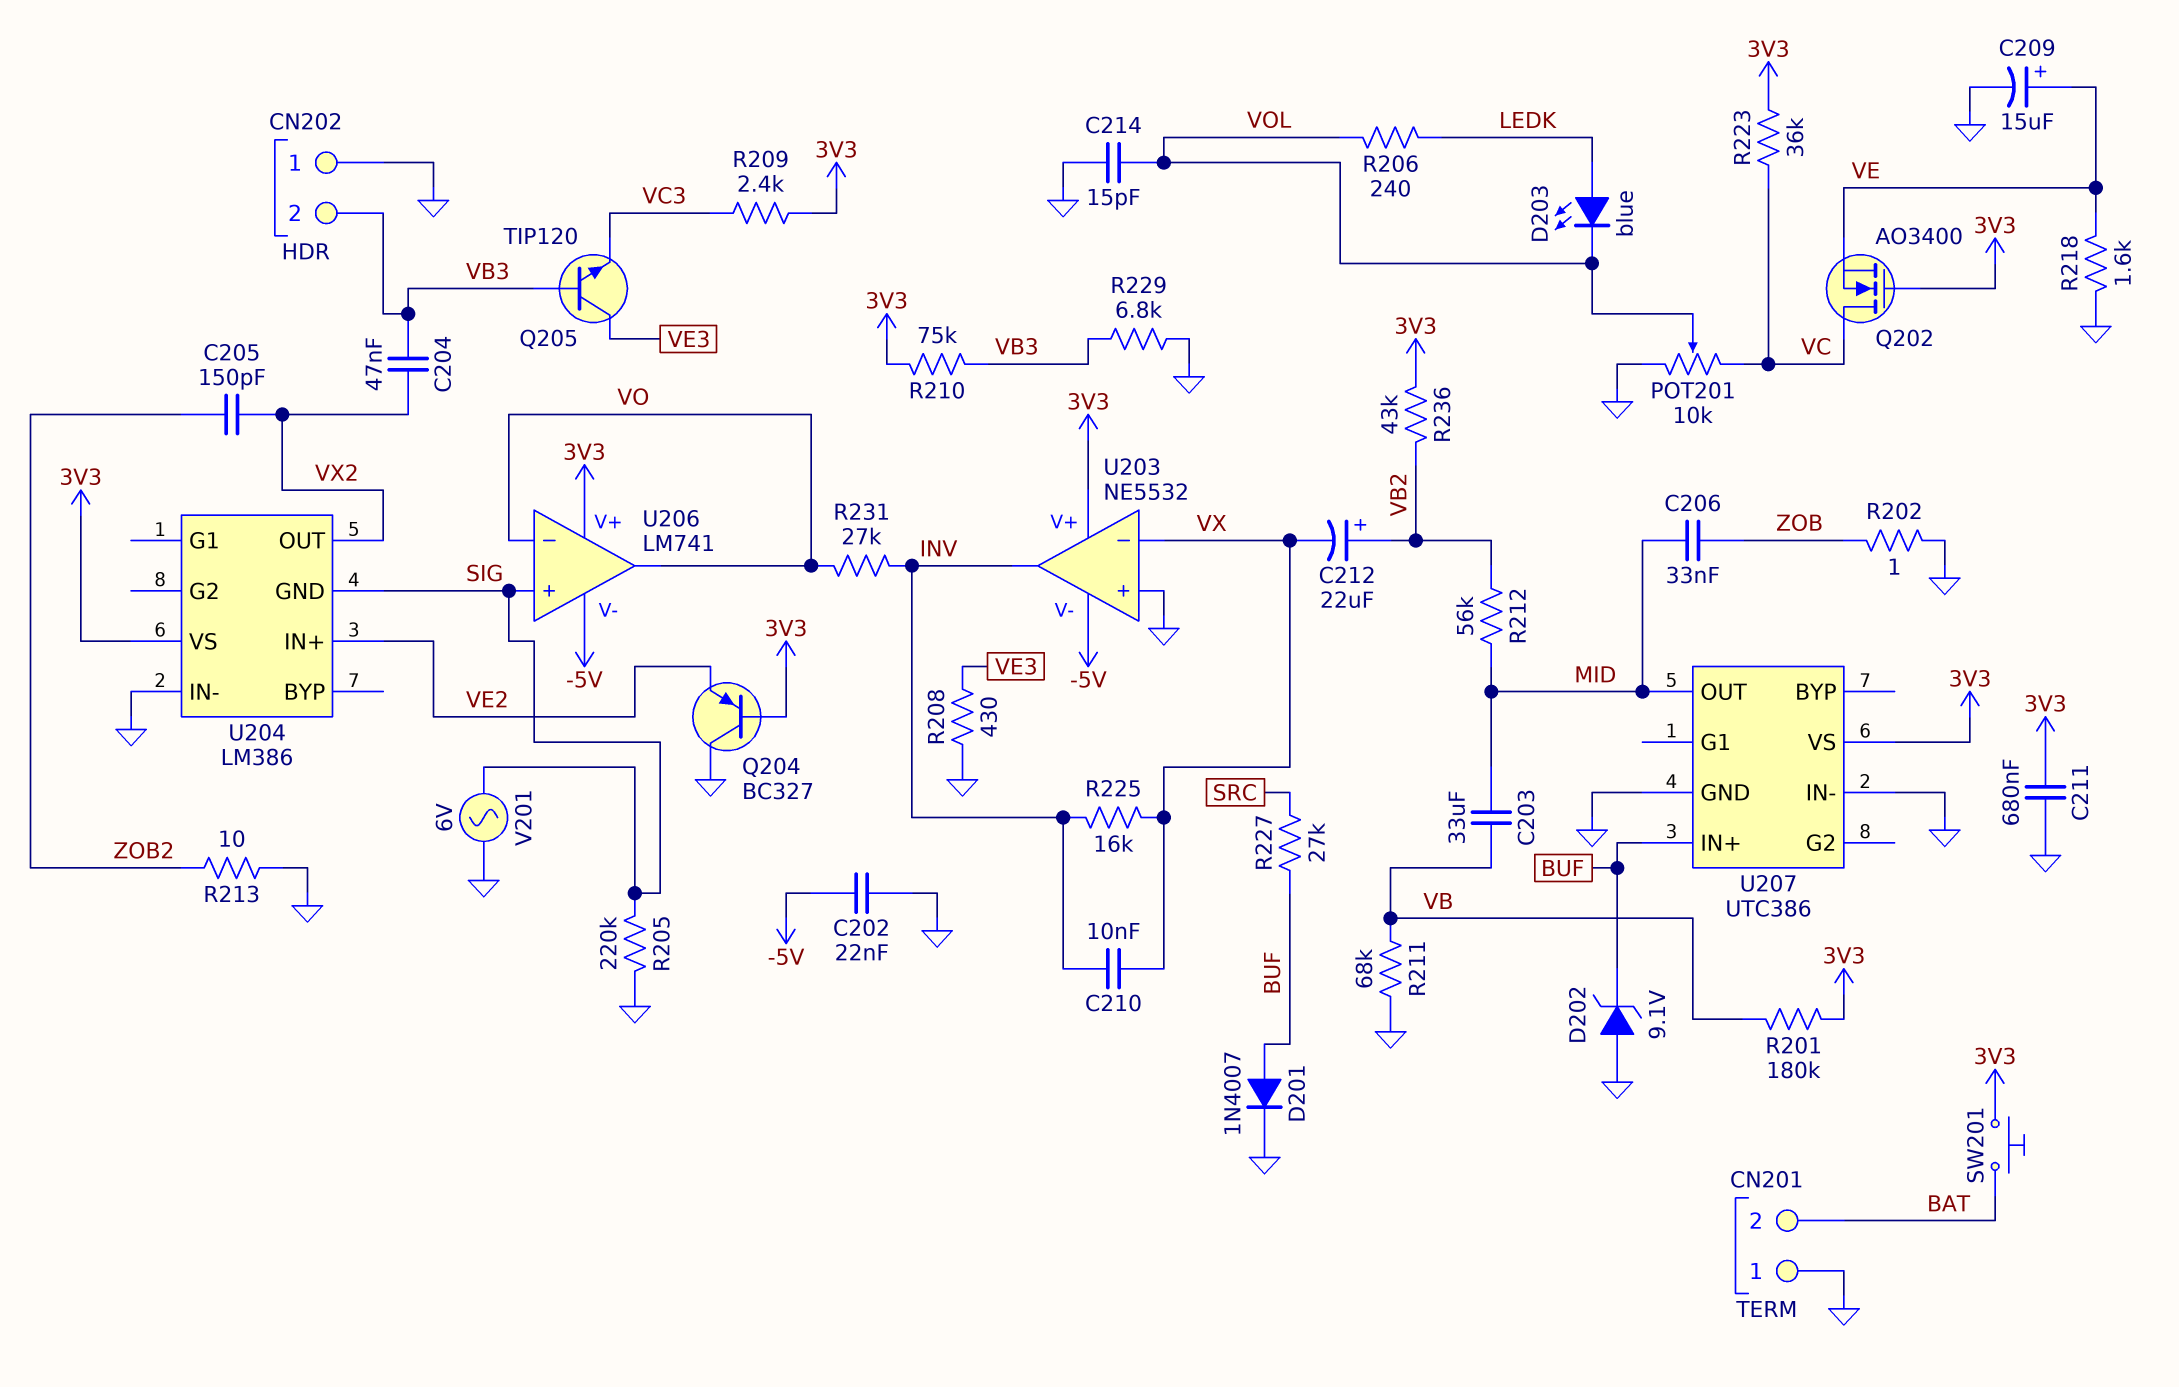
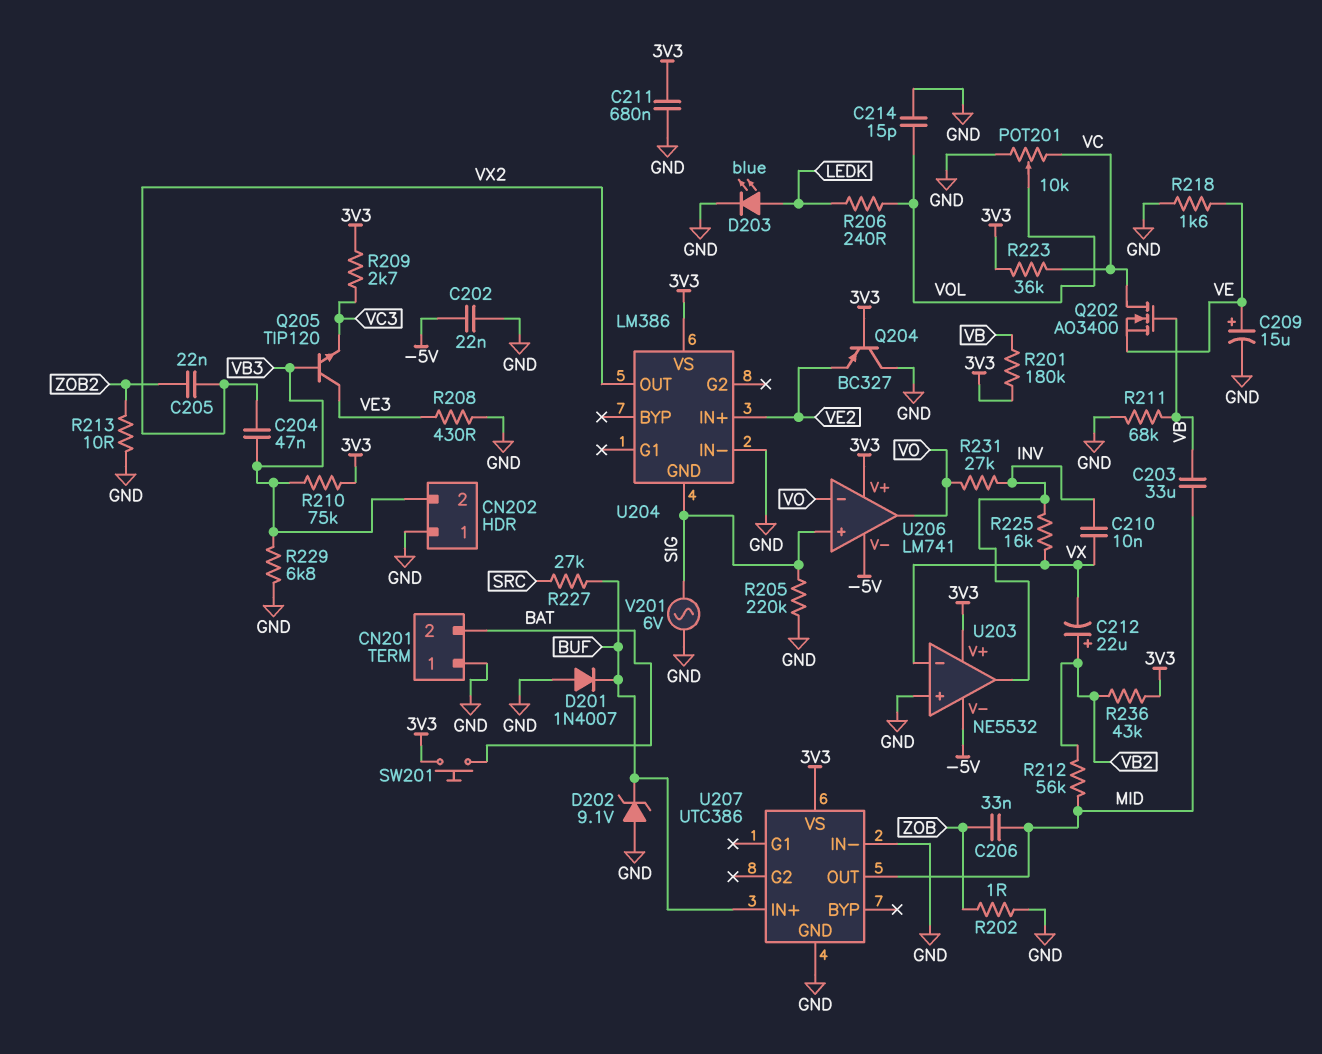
C205: 150pF (VX2, ZOB2) -> 22nF (VX2, ZOB2)
D201: diode 1N4007 (A BUF, K GND) -> diode 1N4007 (A GND, K BUF)
D203: LED blue (A LEDK, K VOL) -> LED blue (A LEDK, K GND)
Q202: NMOS AO3400 (G 3V3, D VC, S VE) -> NMOS AO3400 (G VB, D VC, S VE)
R209: 2.4k (3V3, VC3) -> 2.7k (3V3, VC3)

